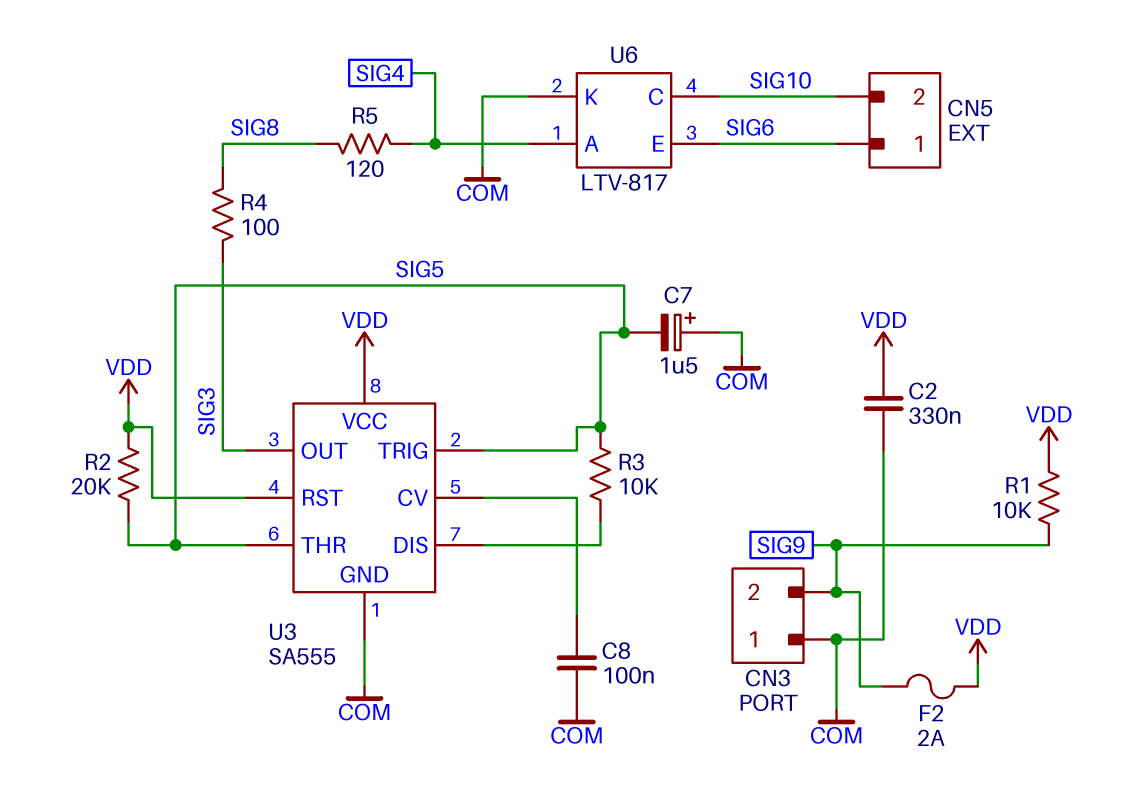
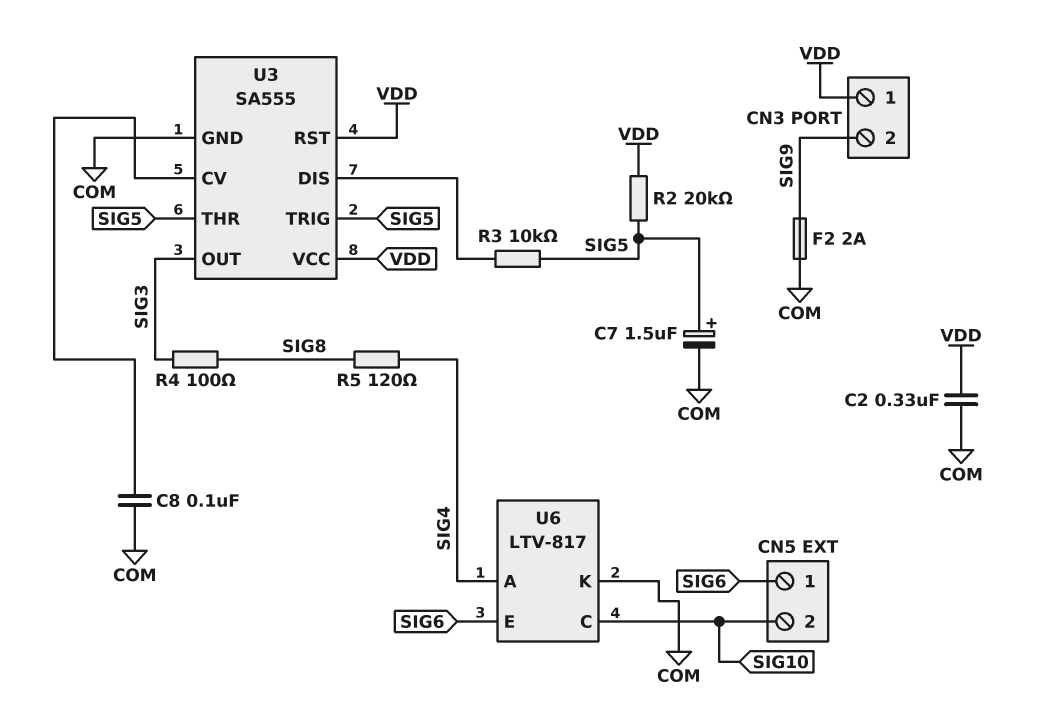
C7: 1.5uF (plus COM, minus SIG5) -> 1.5uF (plus SIG5, minus COM)
CN3 pin 1: COM -> VDD
F2: 2A (SIG9, VDD) -> 2A (COM, SIG9)
R1: 10k (SIG9, VDD) -> none

